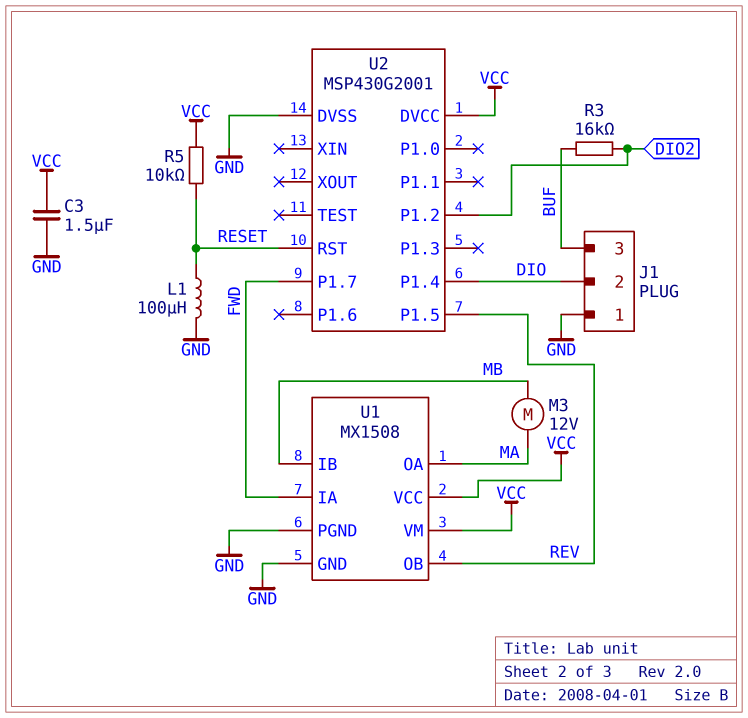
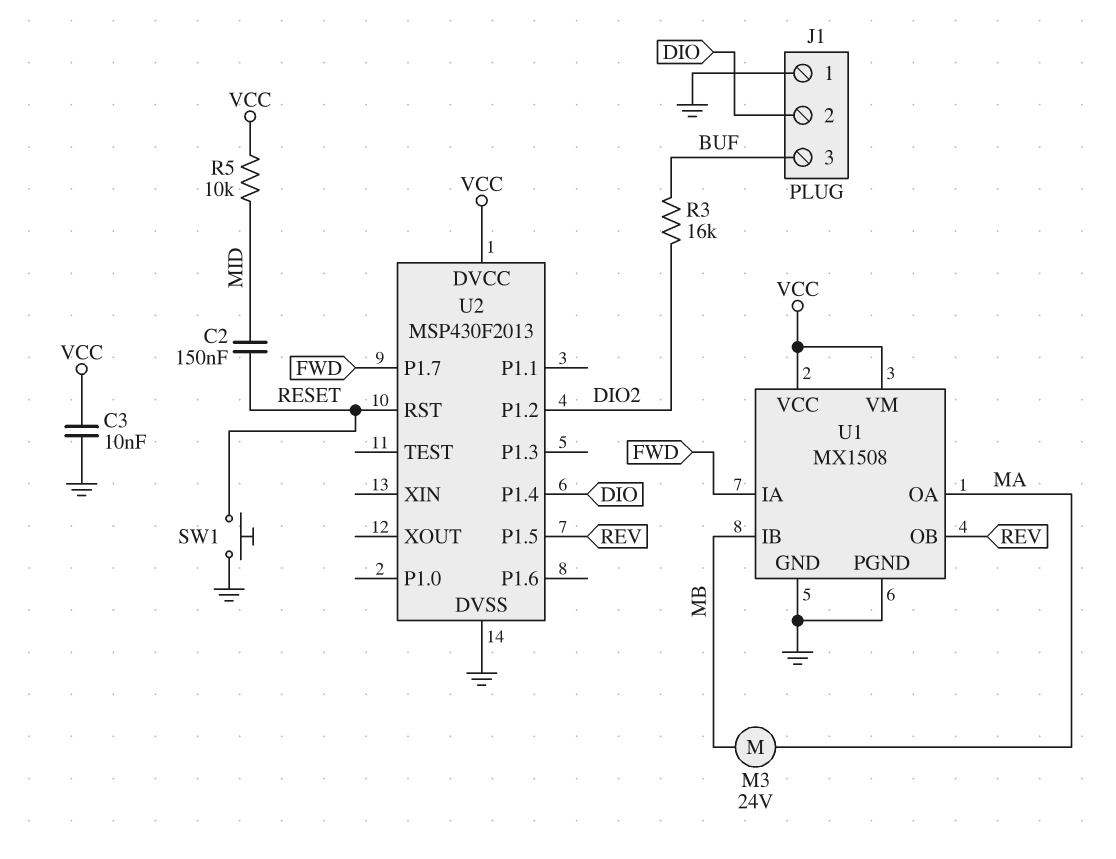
C2: none -> 150nF (MID, RESET)
C3: 1.5uF (GND, VCC) -> 10nF (GND, VCC)
L1: 100uH (GND, RESET) -> none
M3: motor 12V (MA, MB) -> motor 24V (MA, MB)
R5: 10k (RESET, VCC) -> 10k (MID, VCC)
SW1: none -> button (GND, RESET)
U2: MSP430G2001 -> MSP430F2013

